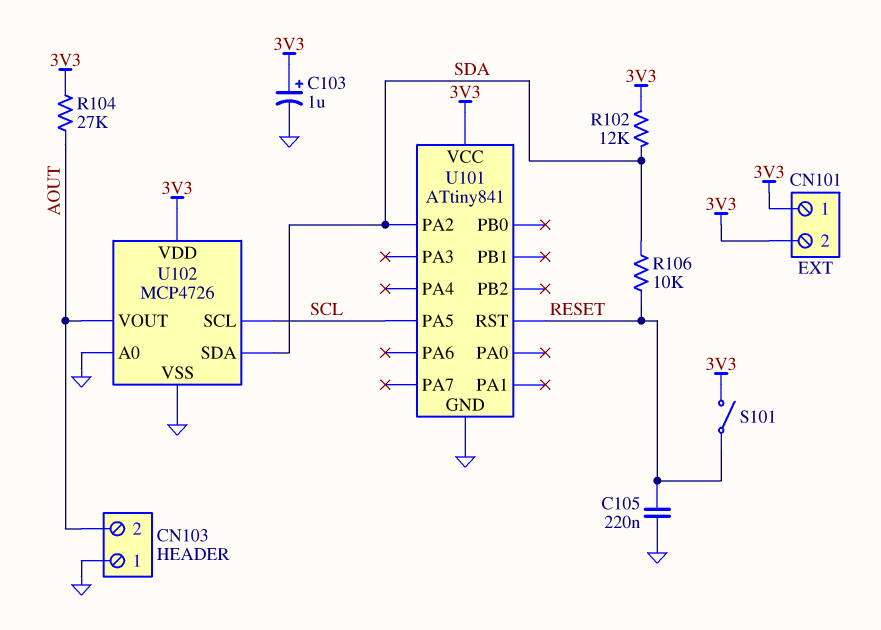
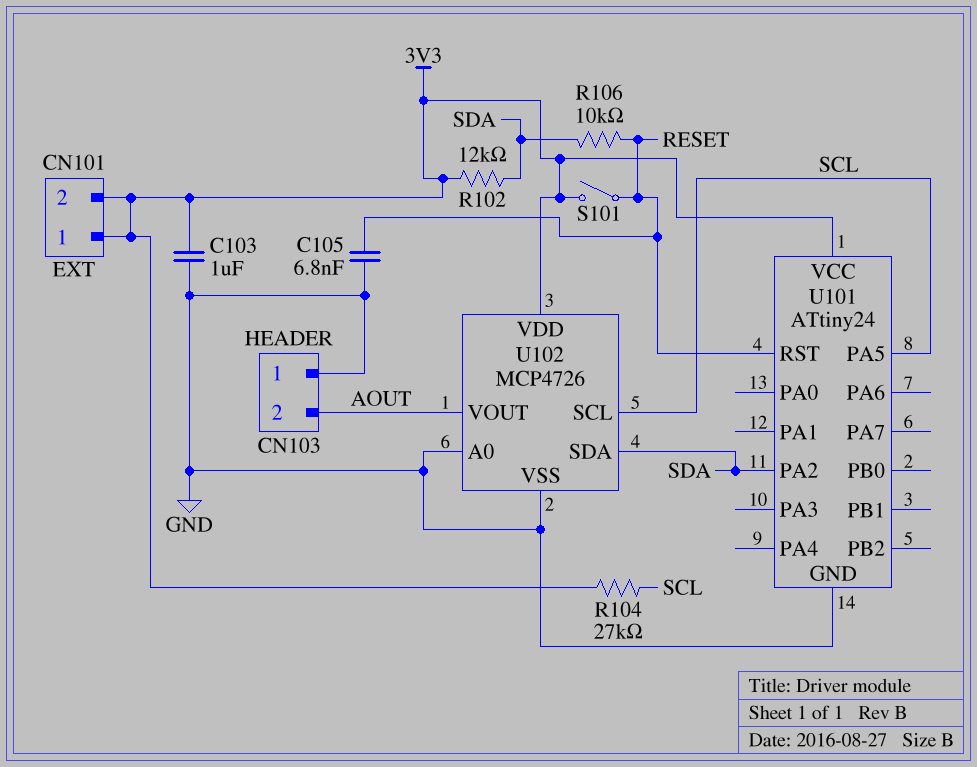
C103: 1uF (plus 3V3, minus GND) -> 1uF (3V3, GND)
C105: 220nF (GND, RESET) -> 6.8nF (GND, RESET)
R104: 27k (3V3, AOUT) -> 27k (3V3, SCL)
U101: ATtiny841 -> ATtiny24

